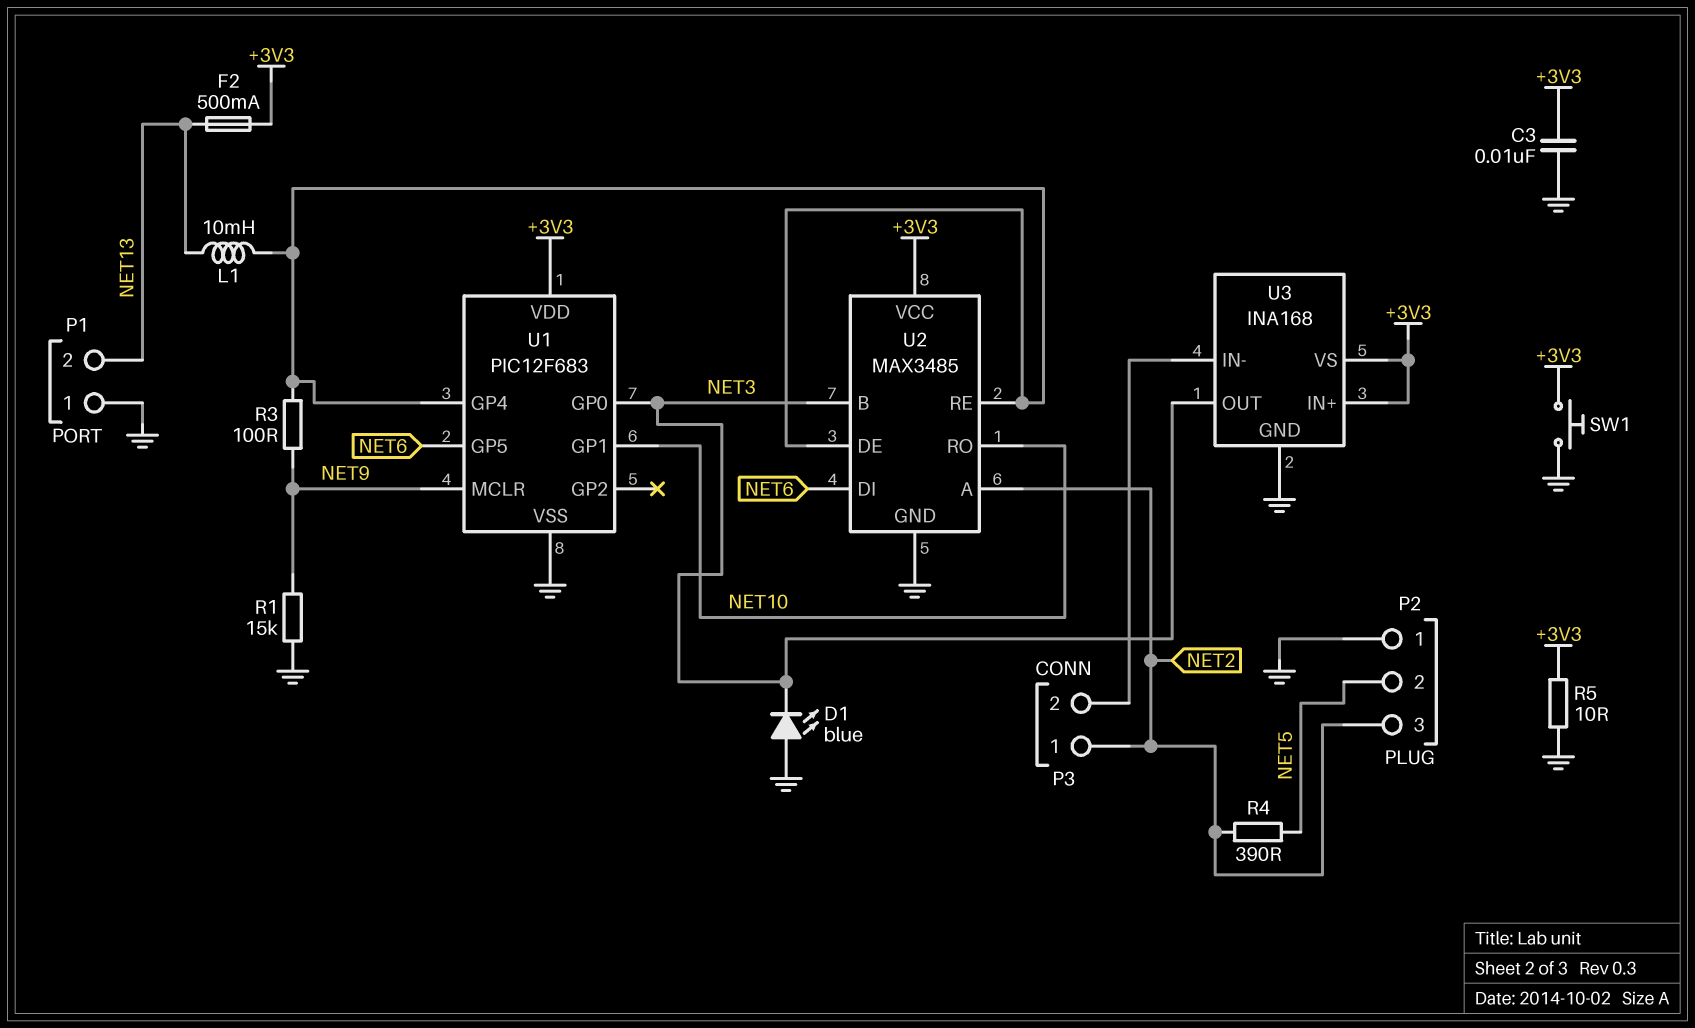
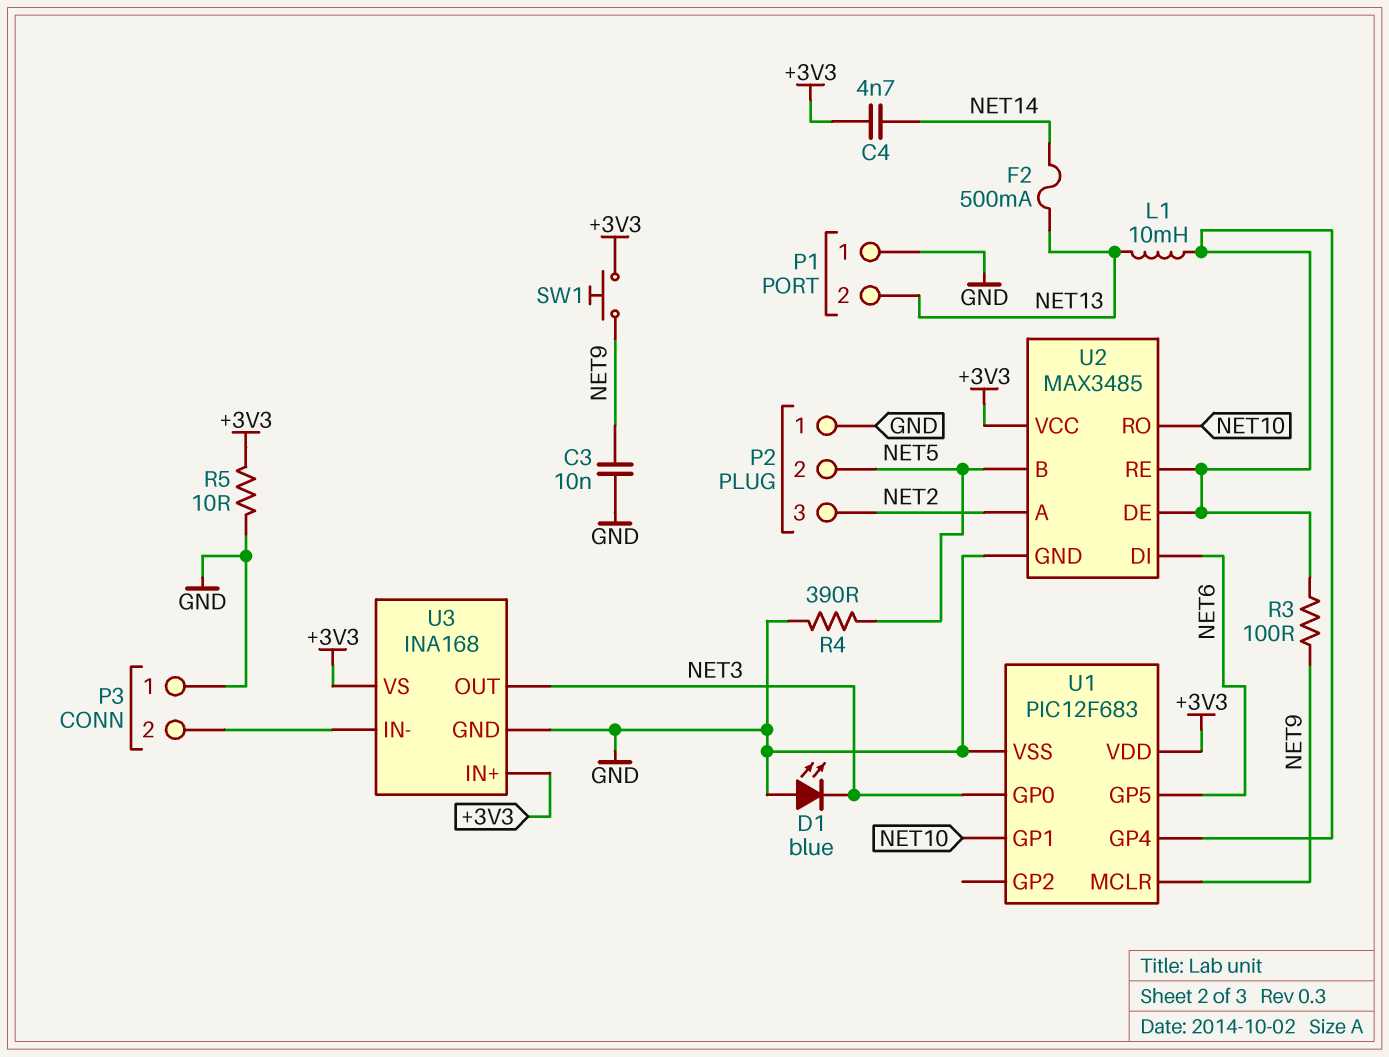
C3: 10nF (+3V3, GND) -> 10nF (GND, NET9)
C4: none -> 4.7nF (+3V3, NET14)
F2: 500mA (+3V3, NET13) -> 500mA (NET13, NET14)
P3 pin 1: NET2 -> GND
R1: 15k (GND, NET9) -> none
R4: 390 (NET2, NET5) -> 390 (GND, NET5)
SW1: button (+3V3, GND) -> button (+3V3, NET9)
U2 pin B: NET3 -> NET5

